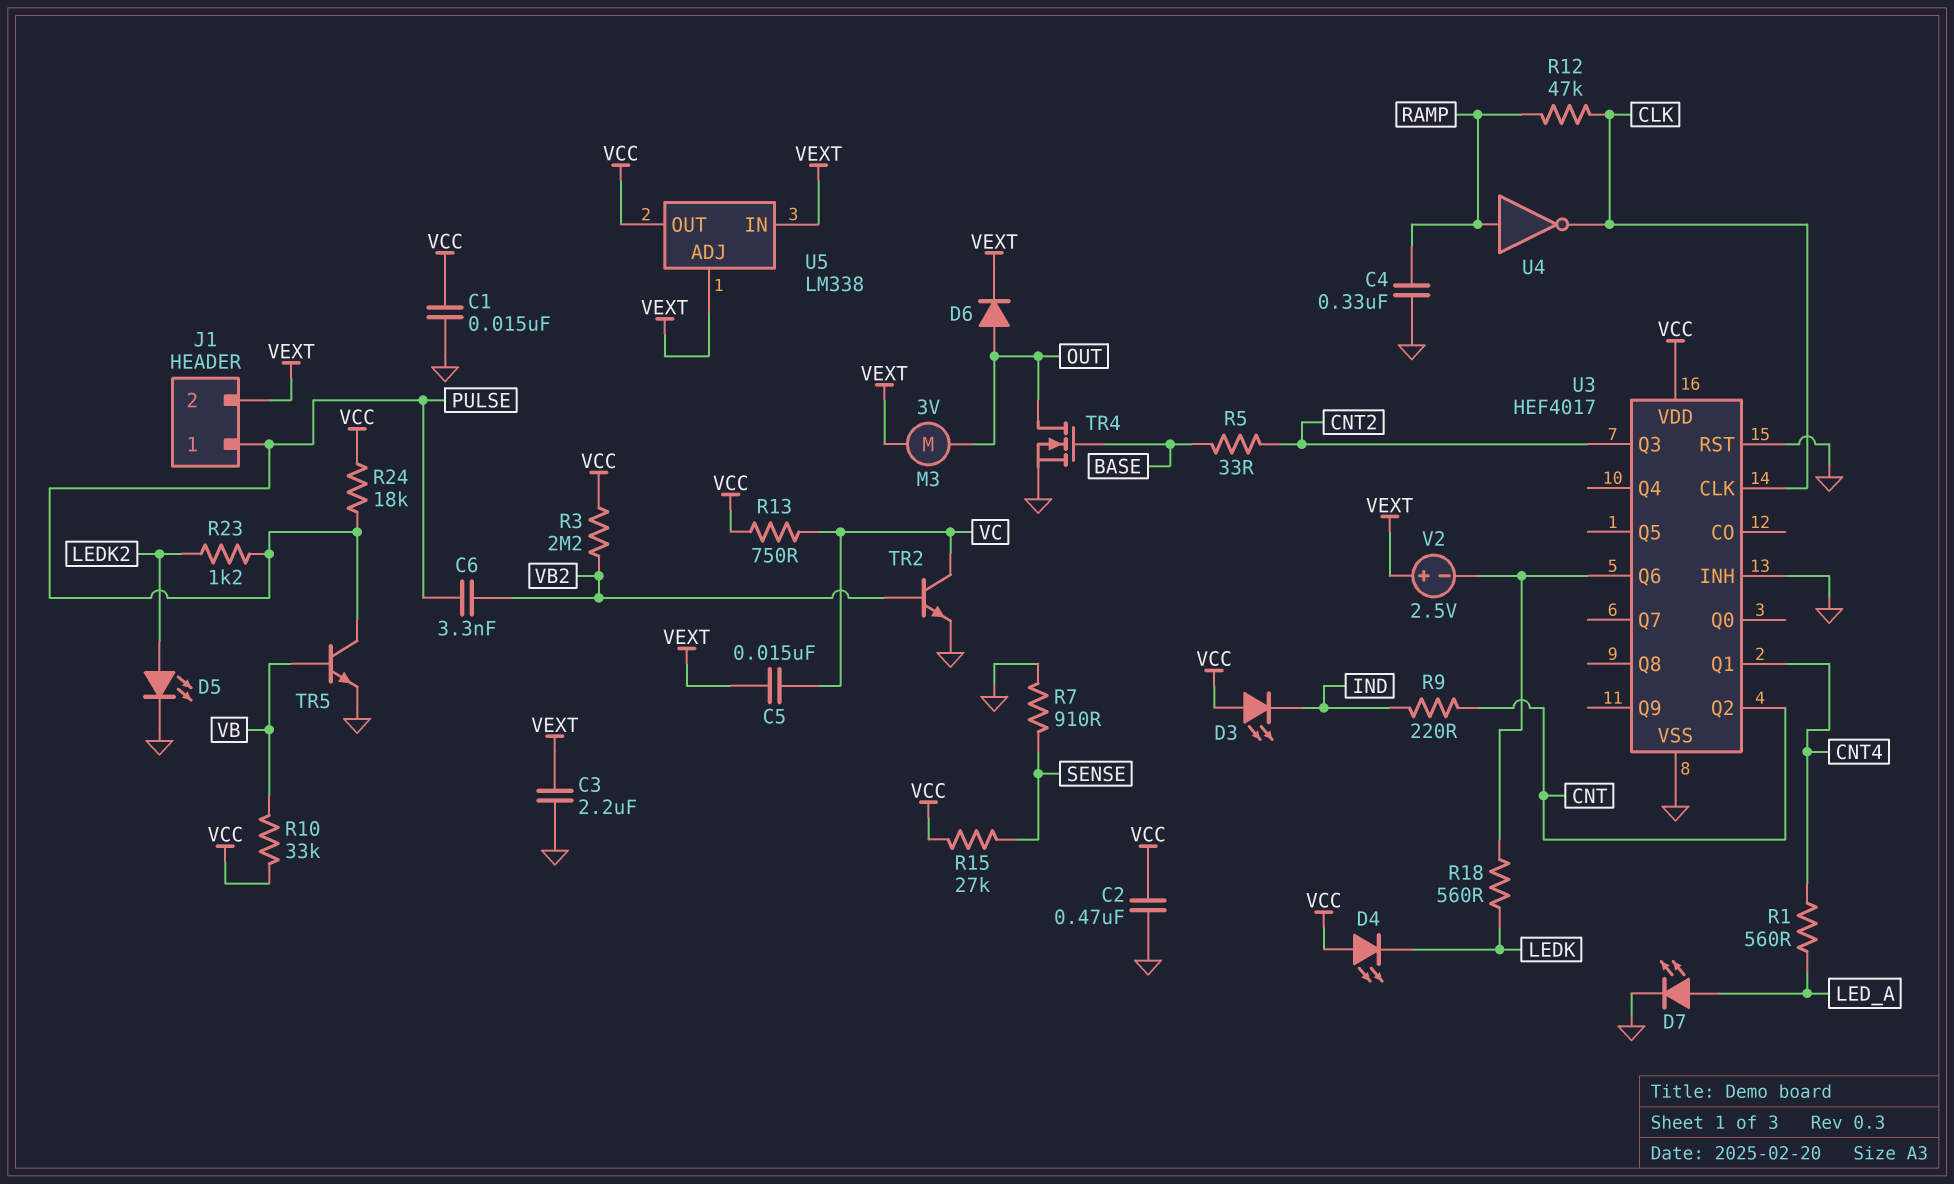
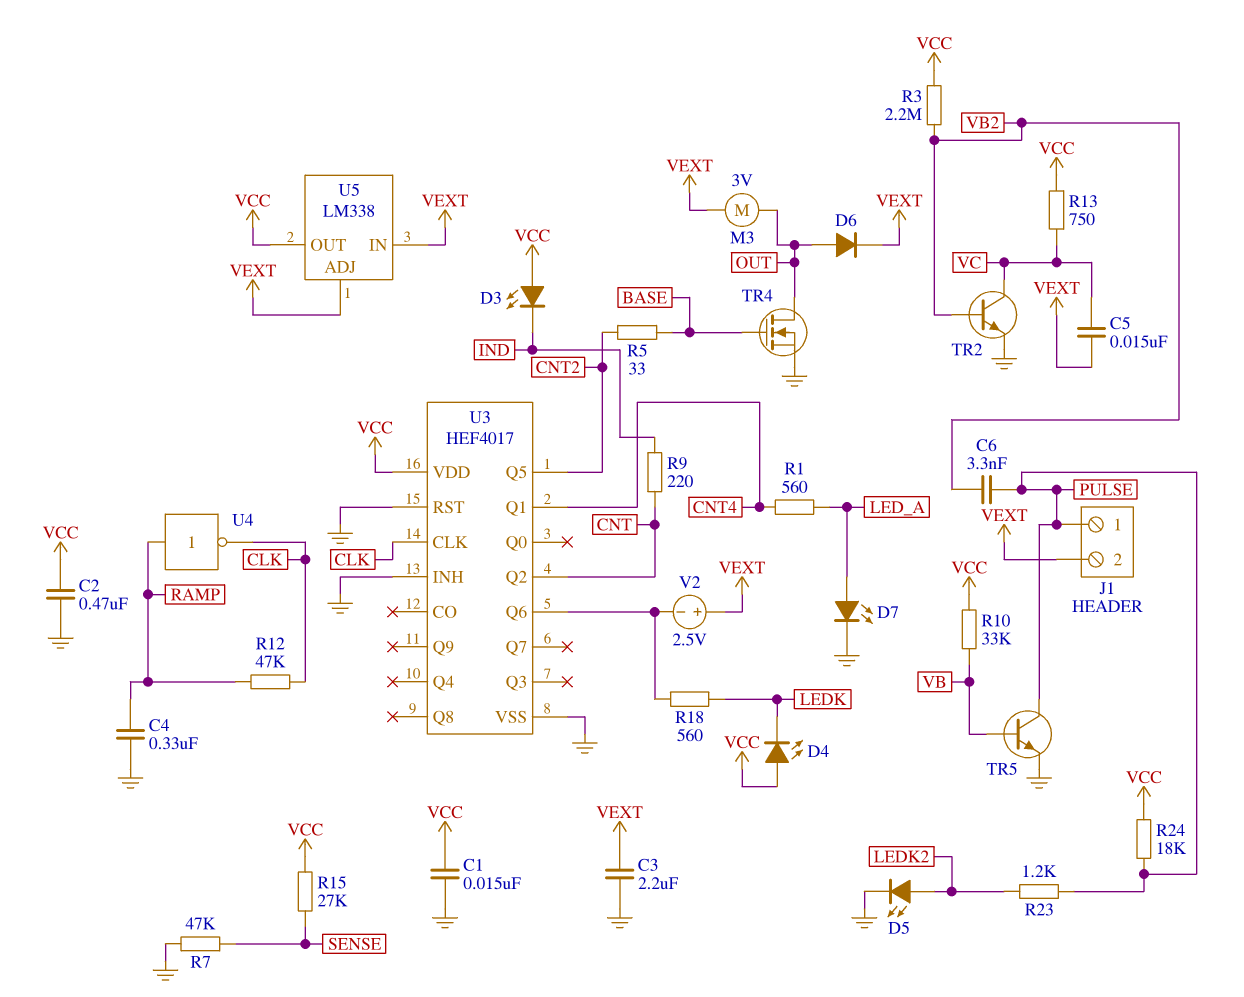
R7: 910 (GND, SENSE) -> 47k (GND, SENSE)
U3 pin Q3: CNT2 -> none
U3 pin Q5: none -> CNT2

